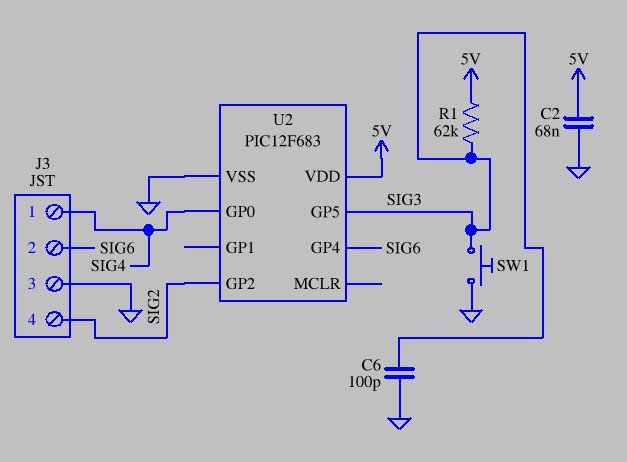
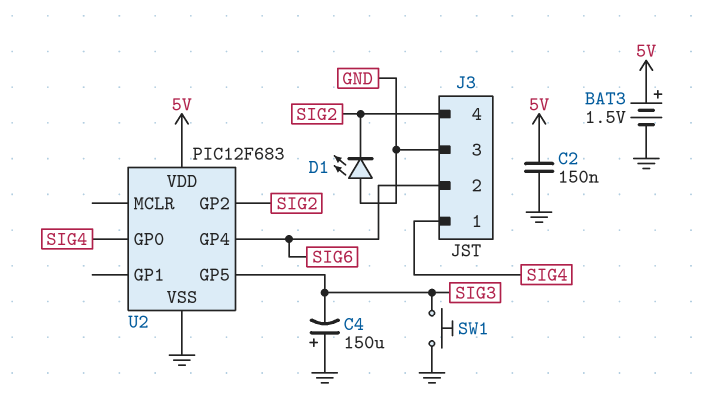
BAT3: none -> 1.5V (plus 5V, minus GND)
C2: 68nF (5V, GND) -> 150nF (5V, GND)
C4: none -> 150uF (plus GND, minus SIG3)
C6: 100pF (GND, SIG3) -> none
D1: none -> LED (A GND, K SIG2)
R1: 62k (5V, SIG3) -> none

